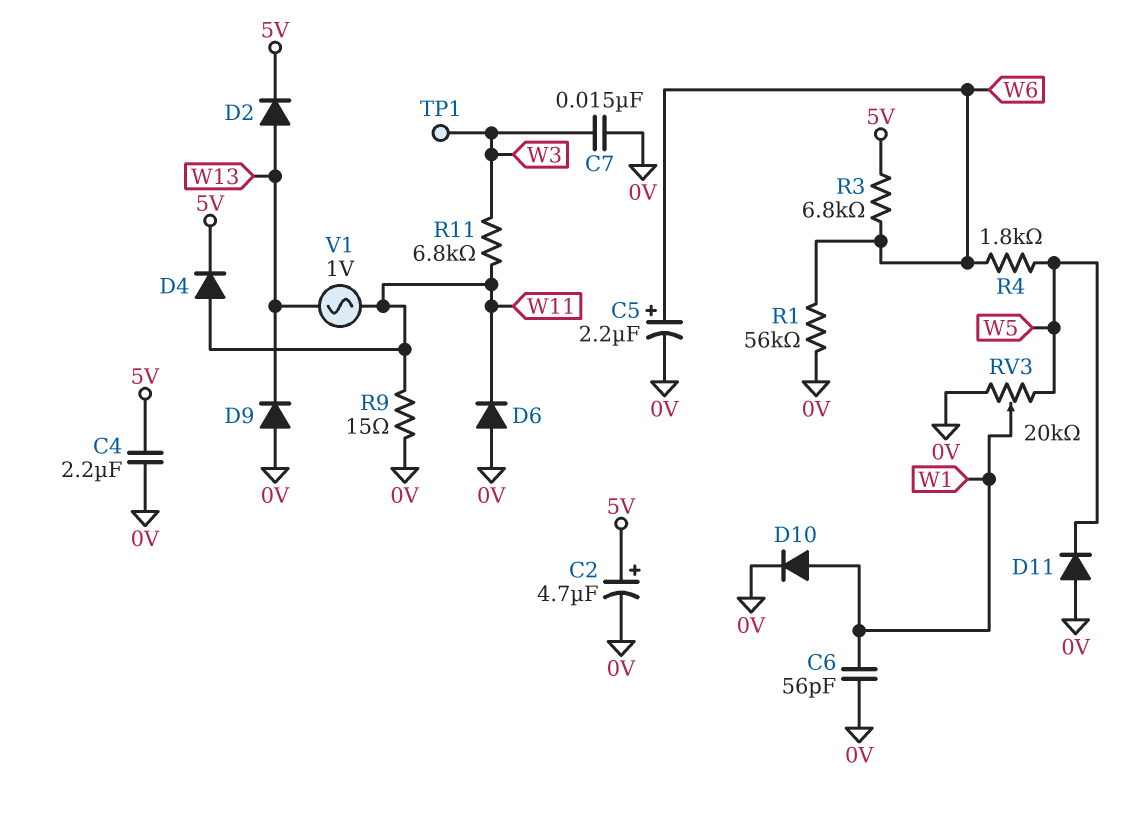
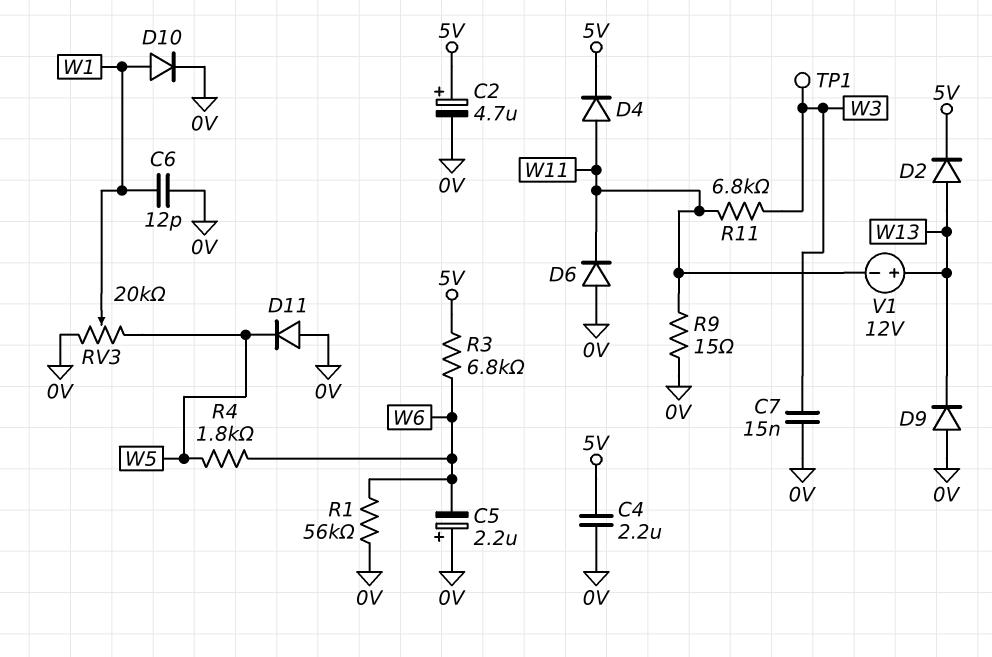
C5: 2.2uF (plus W6, minus 0V) -> 2.2uF (plus 0V, minus W6)
C6: 56pF (0V, W1) -> 12pF (0V, W1)
V1: AC 1V (W11, W13) -> 12V (plus W13, minus W11)

